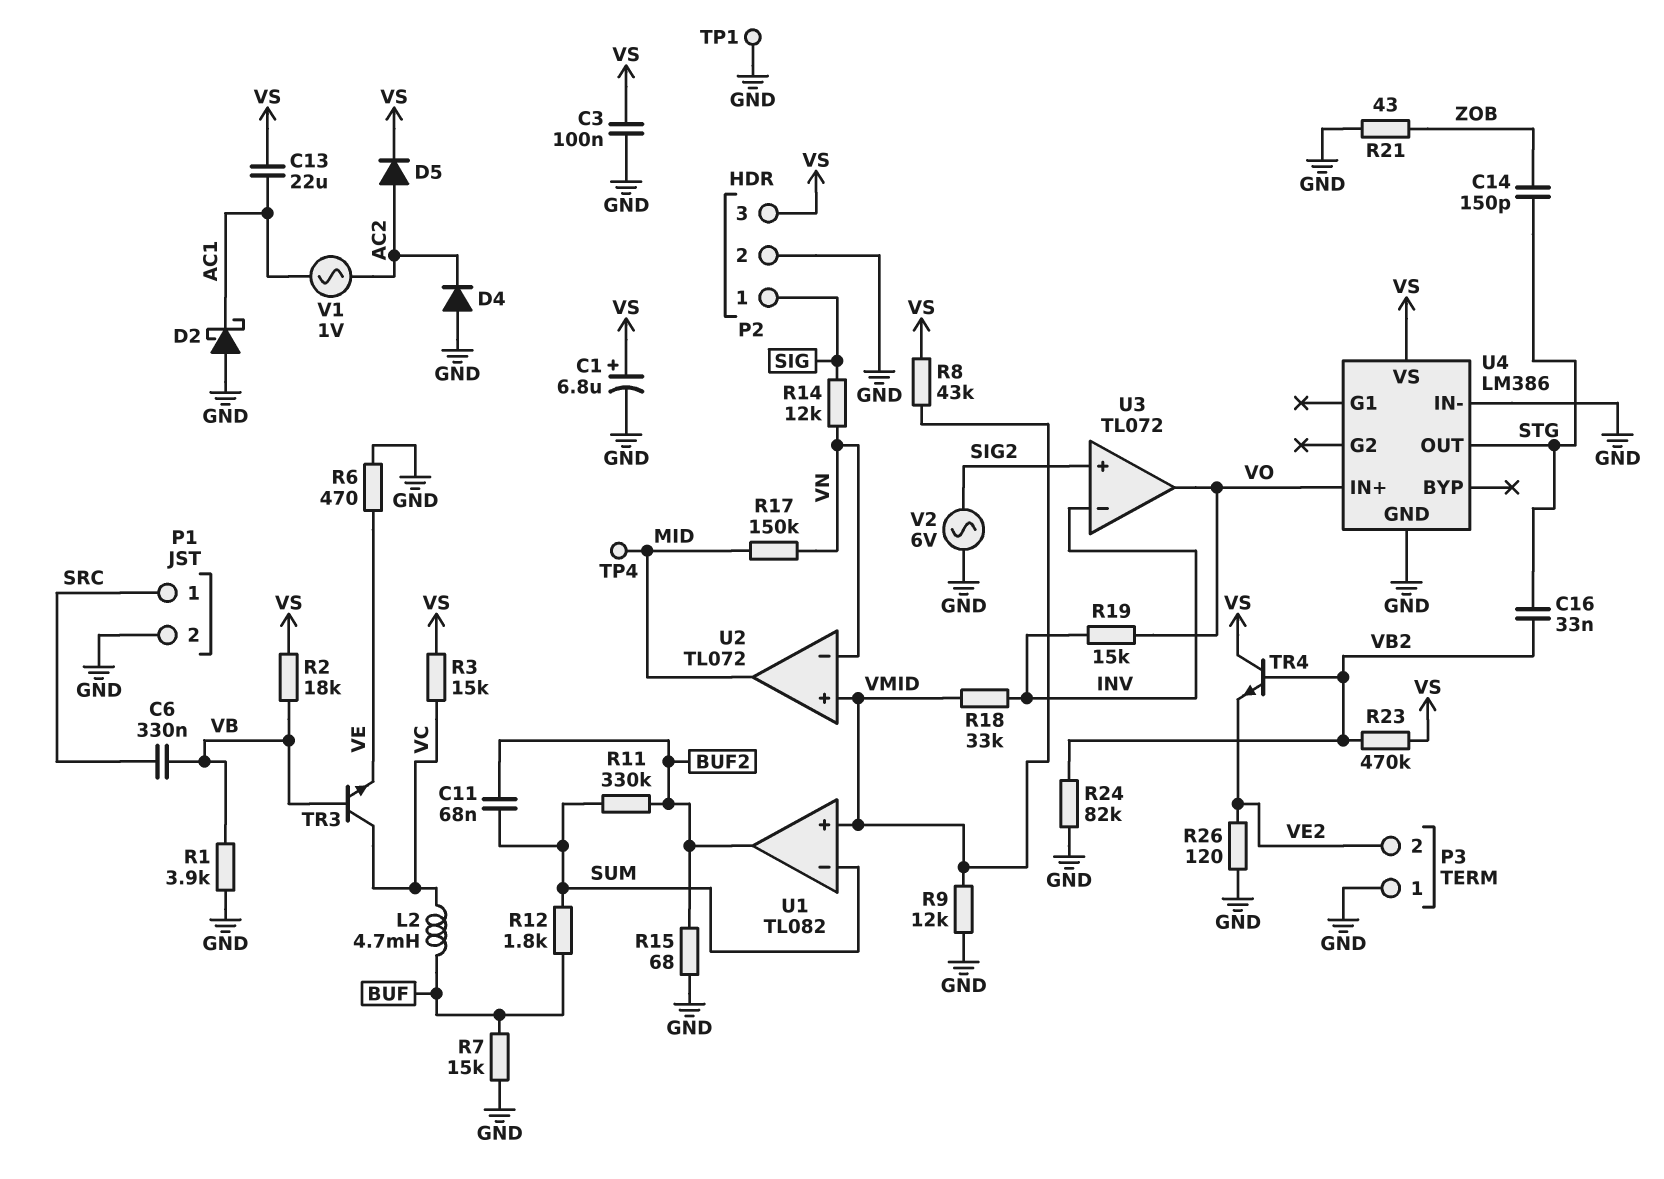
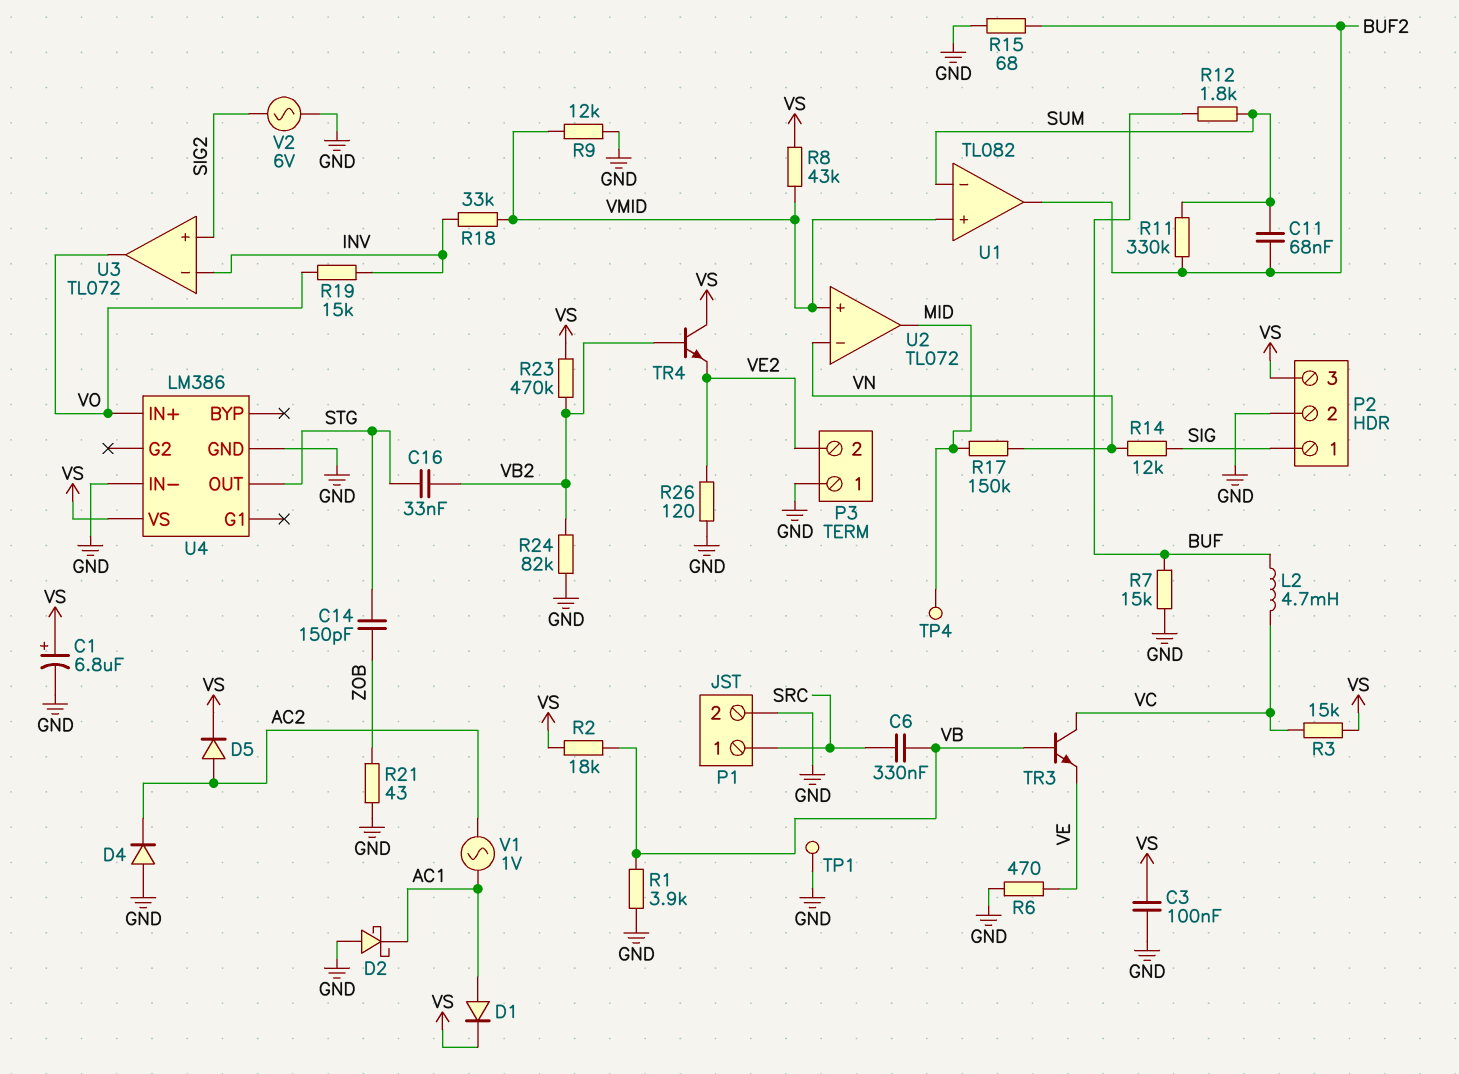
C13: 22uF (AC1, VS) -> none
D1: none -> diode (A AC1, K VS)

